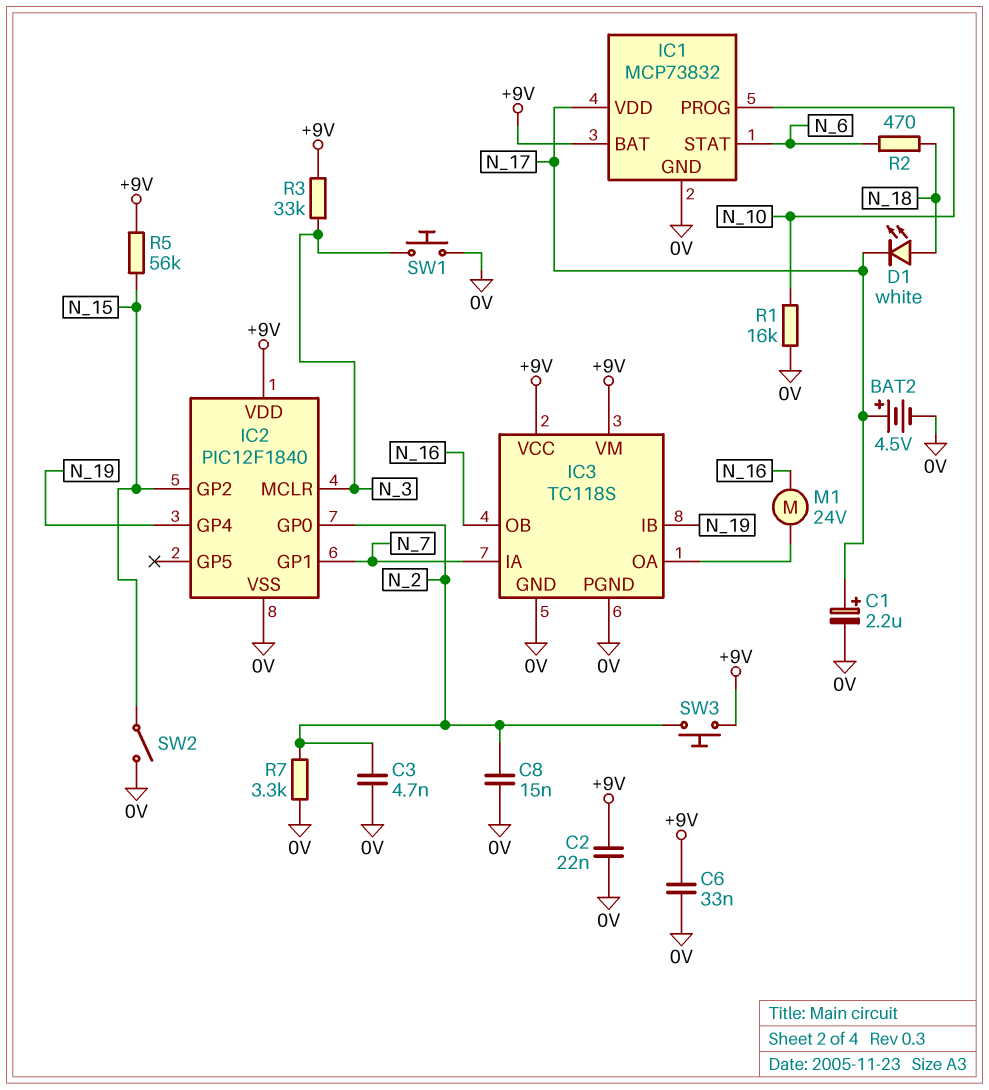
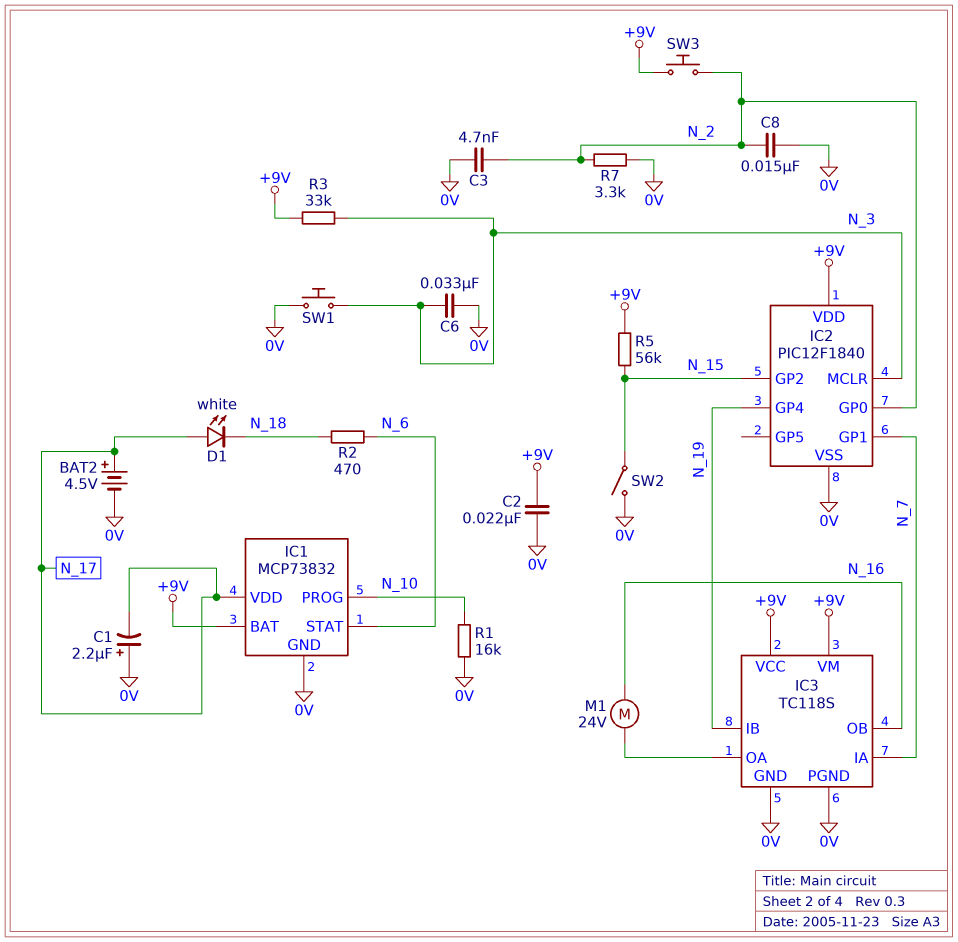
C1: 2.2uF (plus N_17, minus 0V) -> 2.2uF (plus 0V, minus N_17)
C6: 33nF (+9V, 0V) -> 33nF (0V, N_3)
D1: LED white (A N_18, K N_17) -> LED white (A N_17, K N_18)

